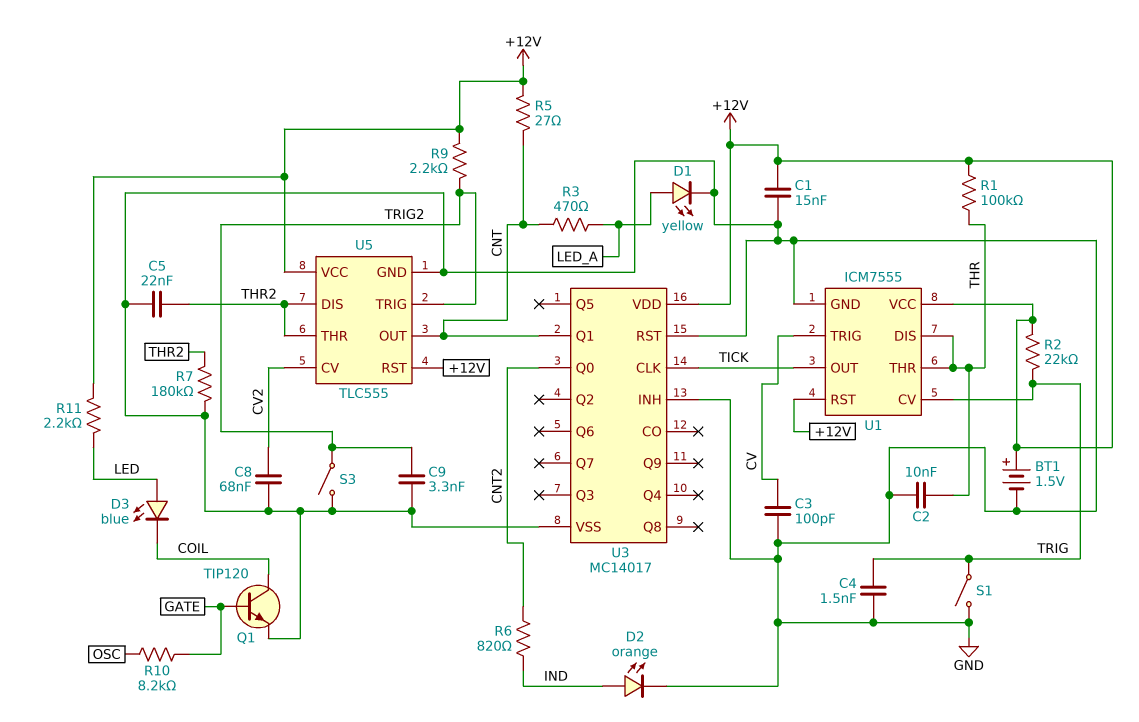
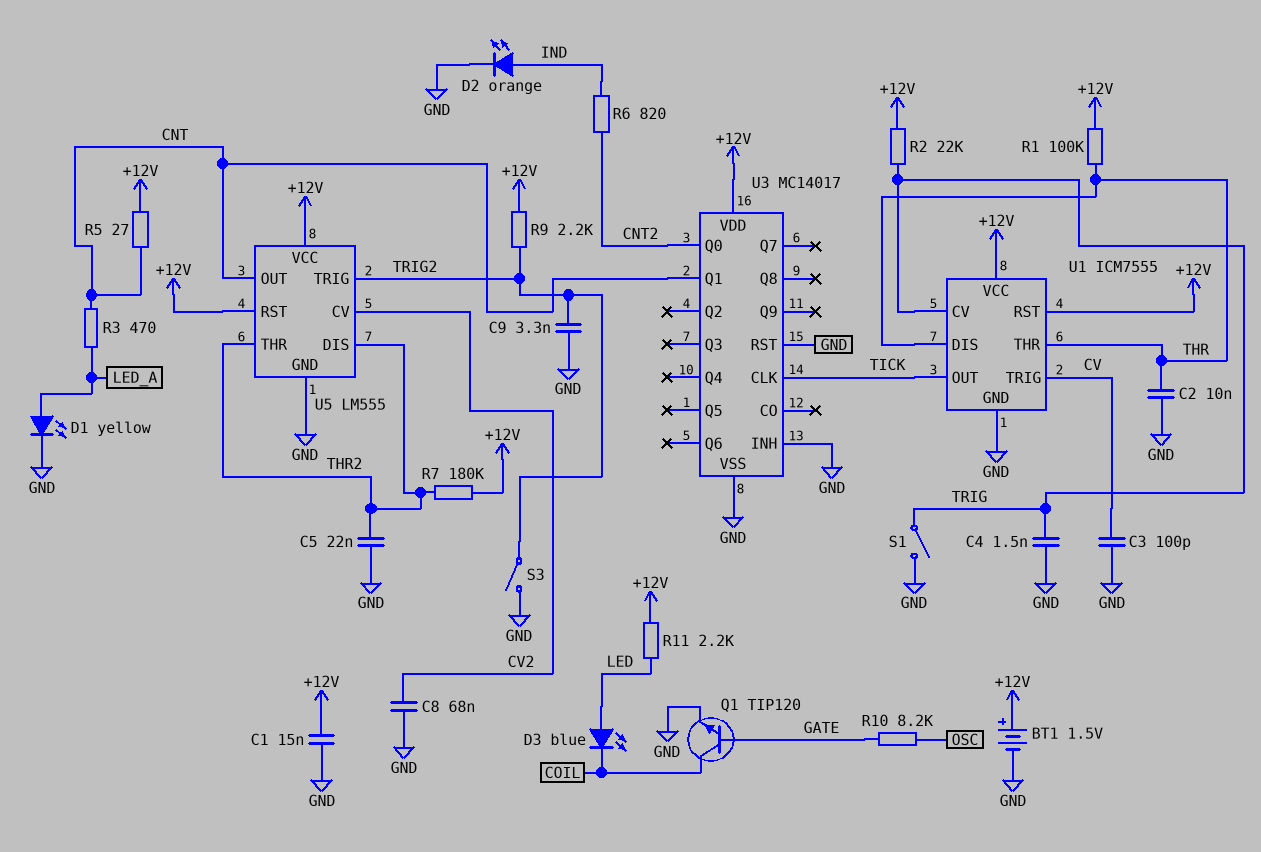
R7: 180k (GND, THR2) -> 180k (+12V, THR2)
U5: TLC555 -> LM555

